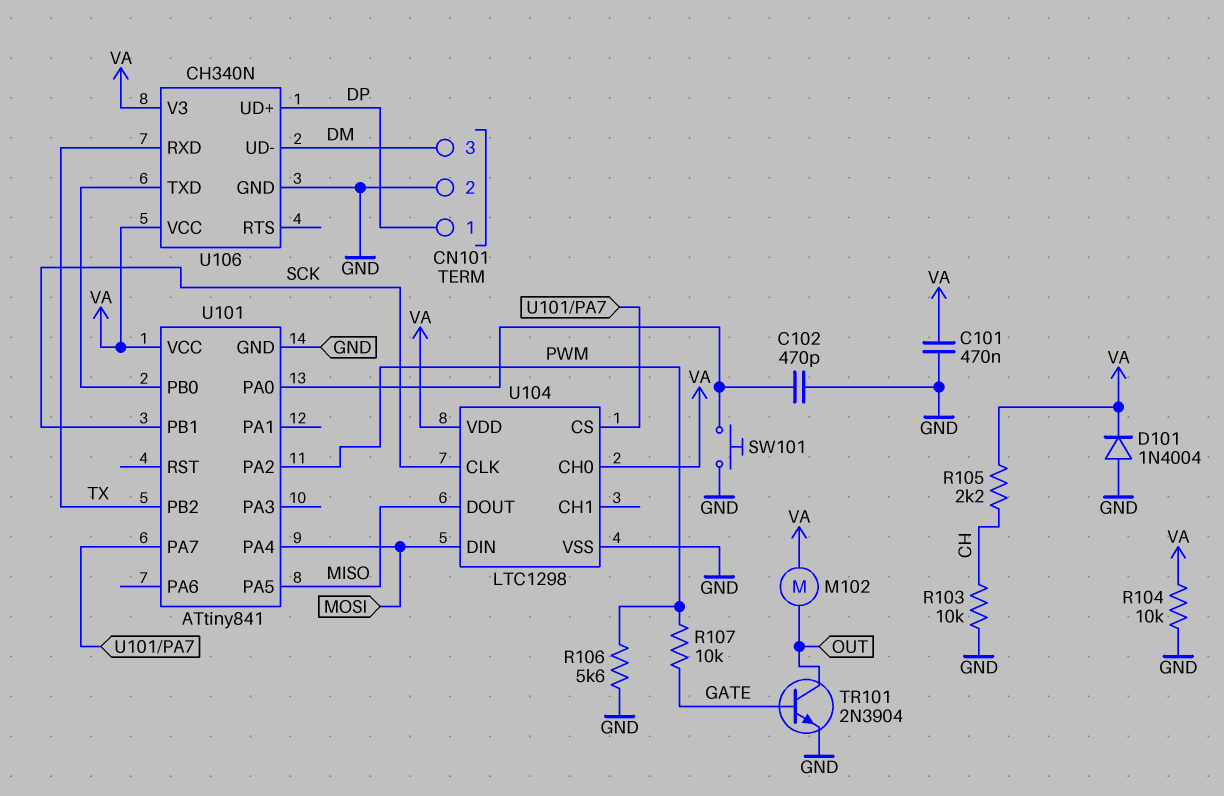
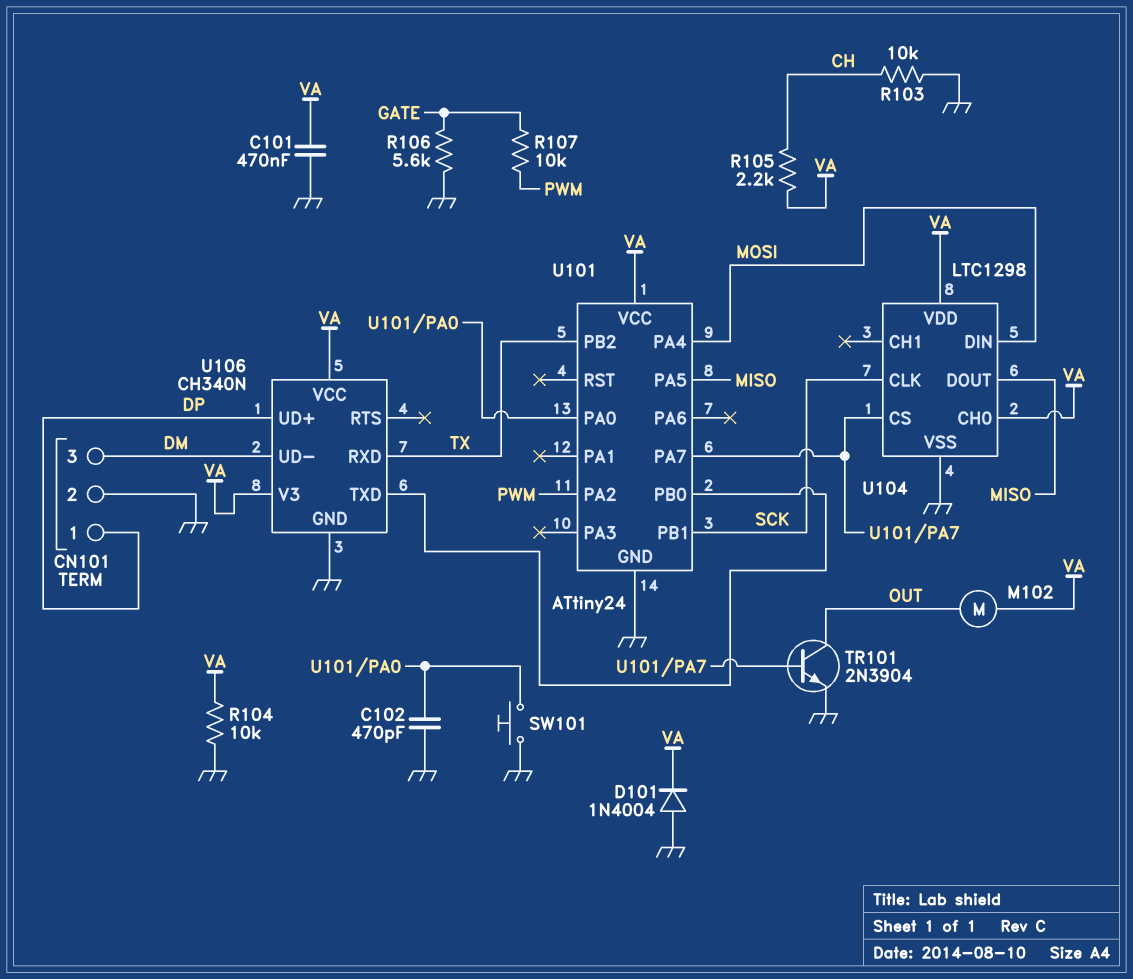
R106: 5.6k (GND, PWM) -> 5.6k (GATE, GND)
TR101: NPN 2N3904 (B GATE, C OUT, E GND) -> NPN 2N3904 (B U101/PA7, C OUT, E GND)
U101: ATtiny841 -> ATtiny24

